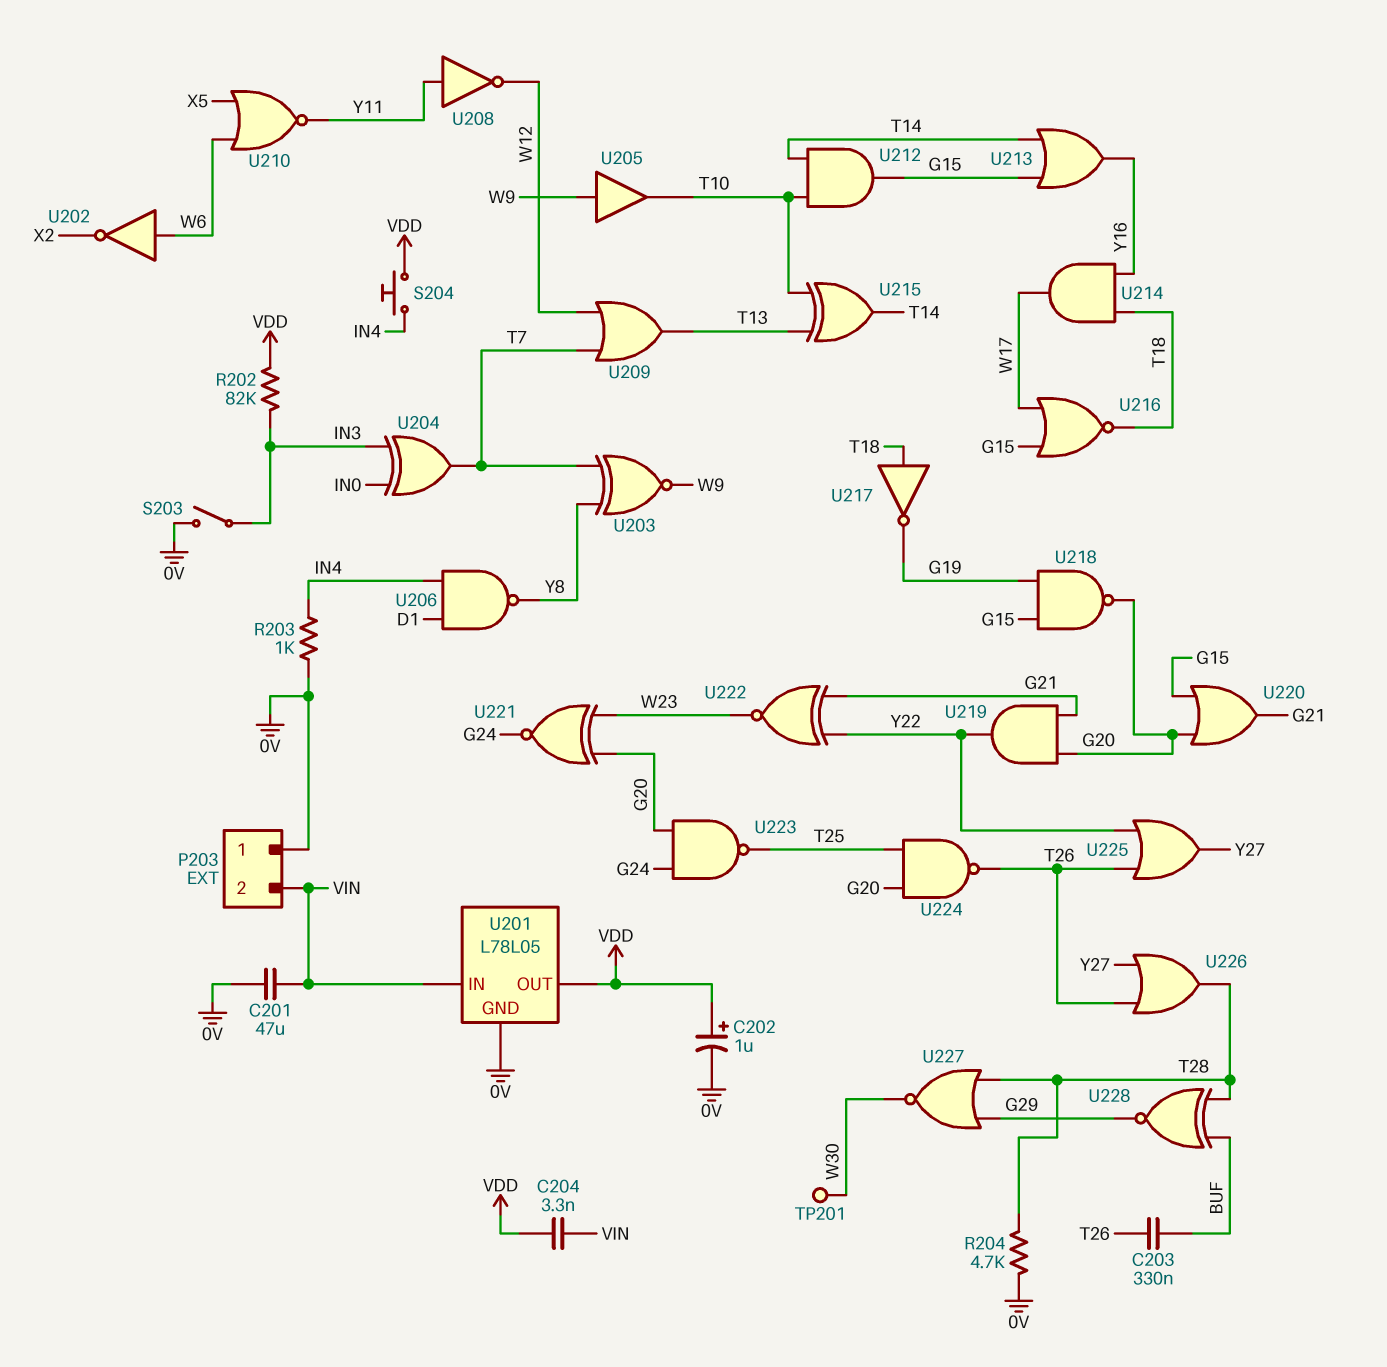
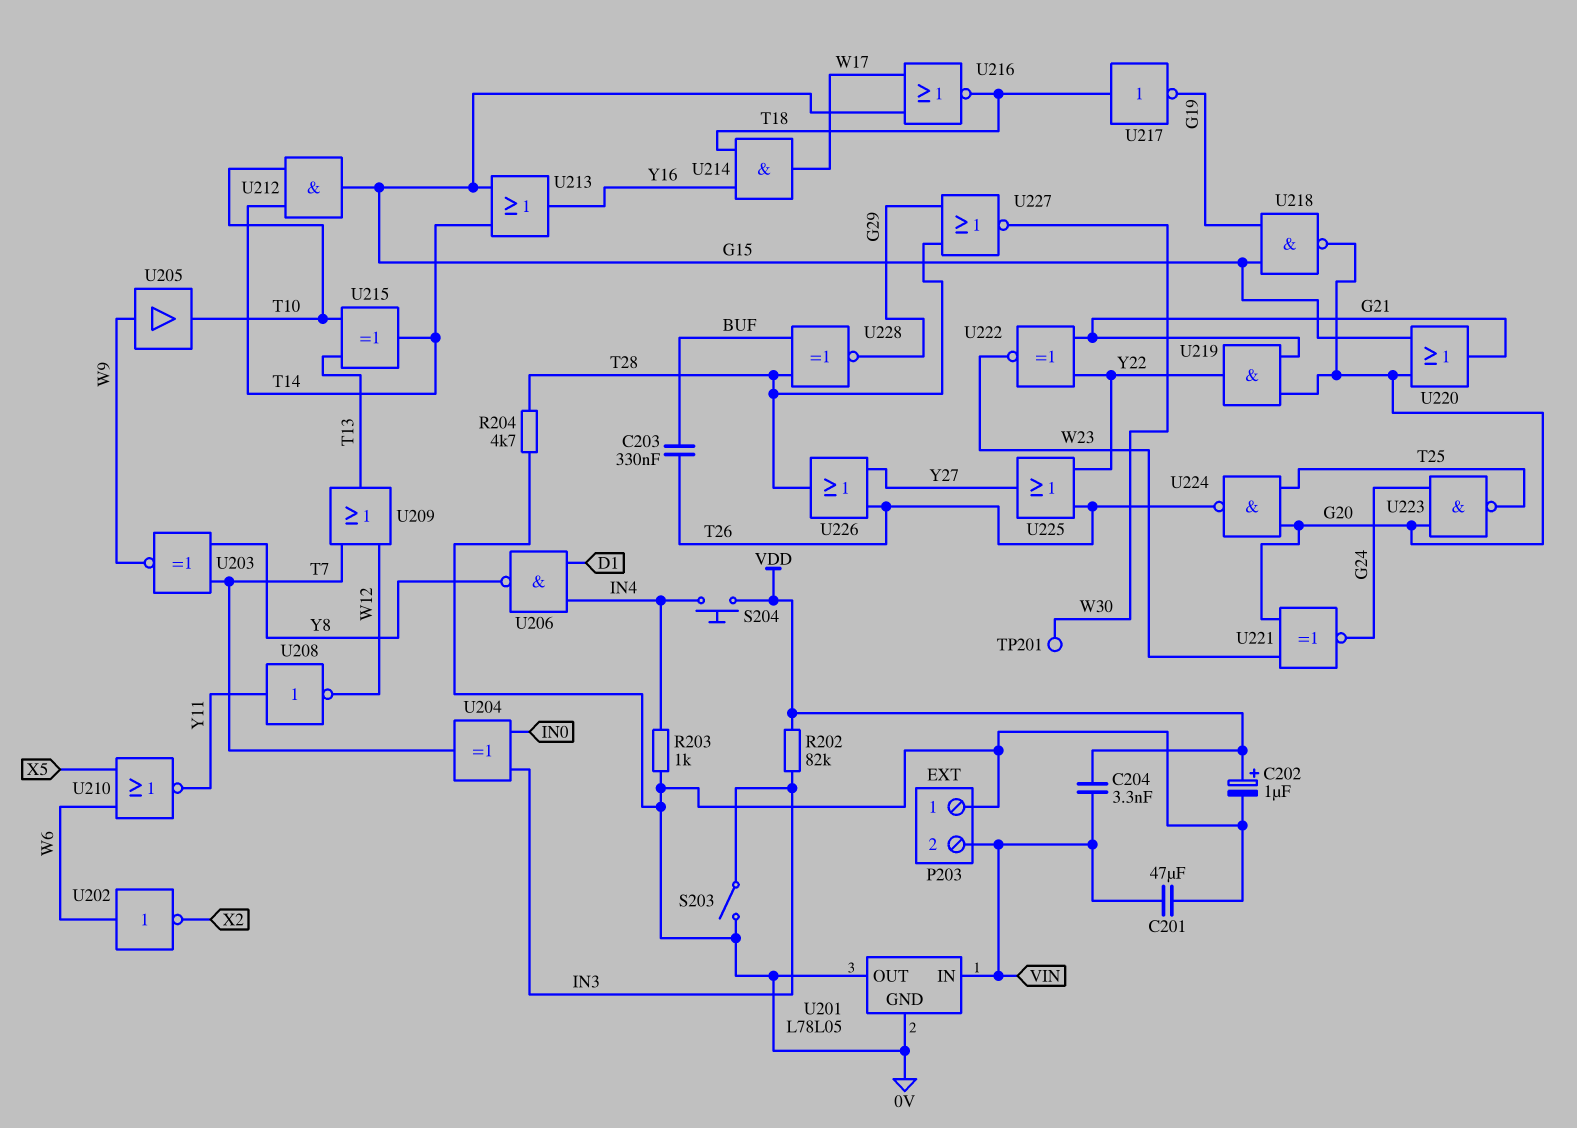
U201 pin OUT: VDD -> 0V

